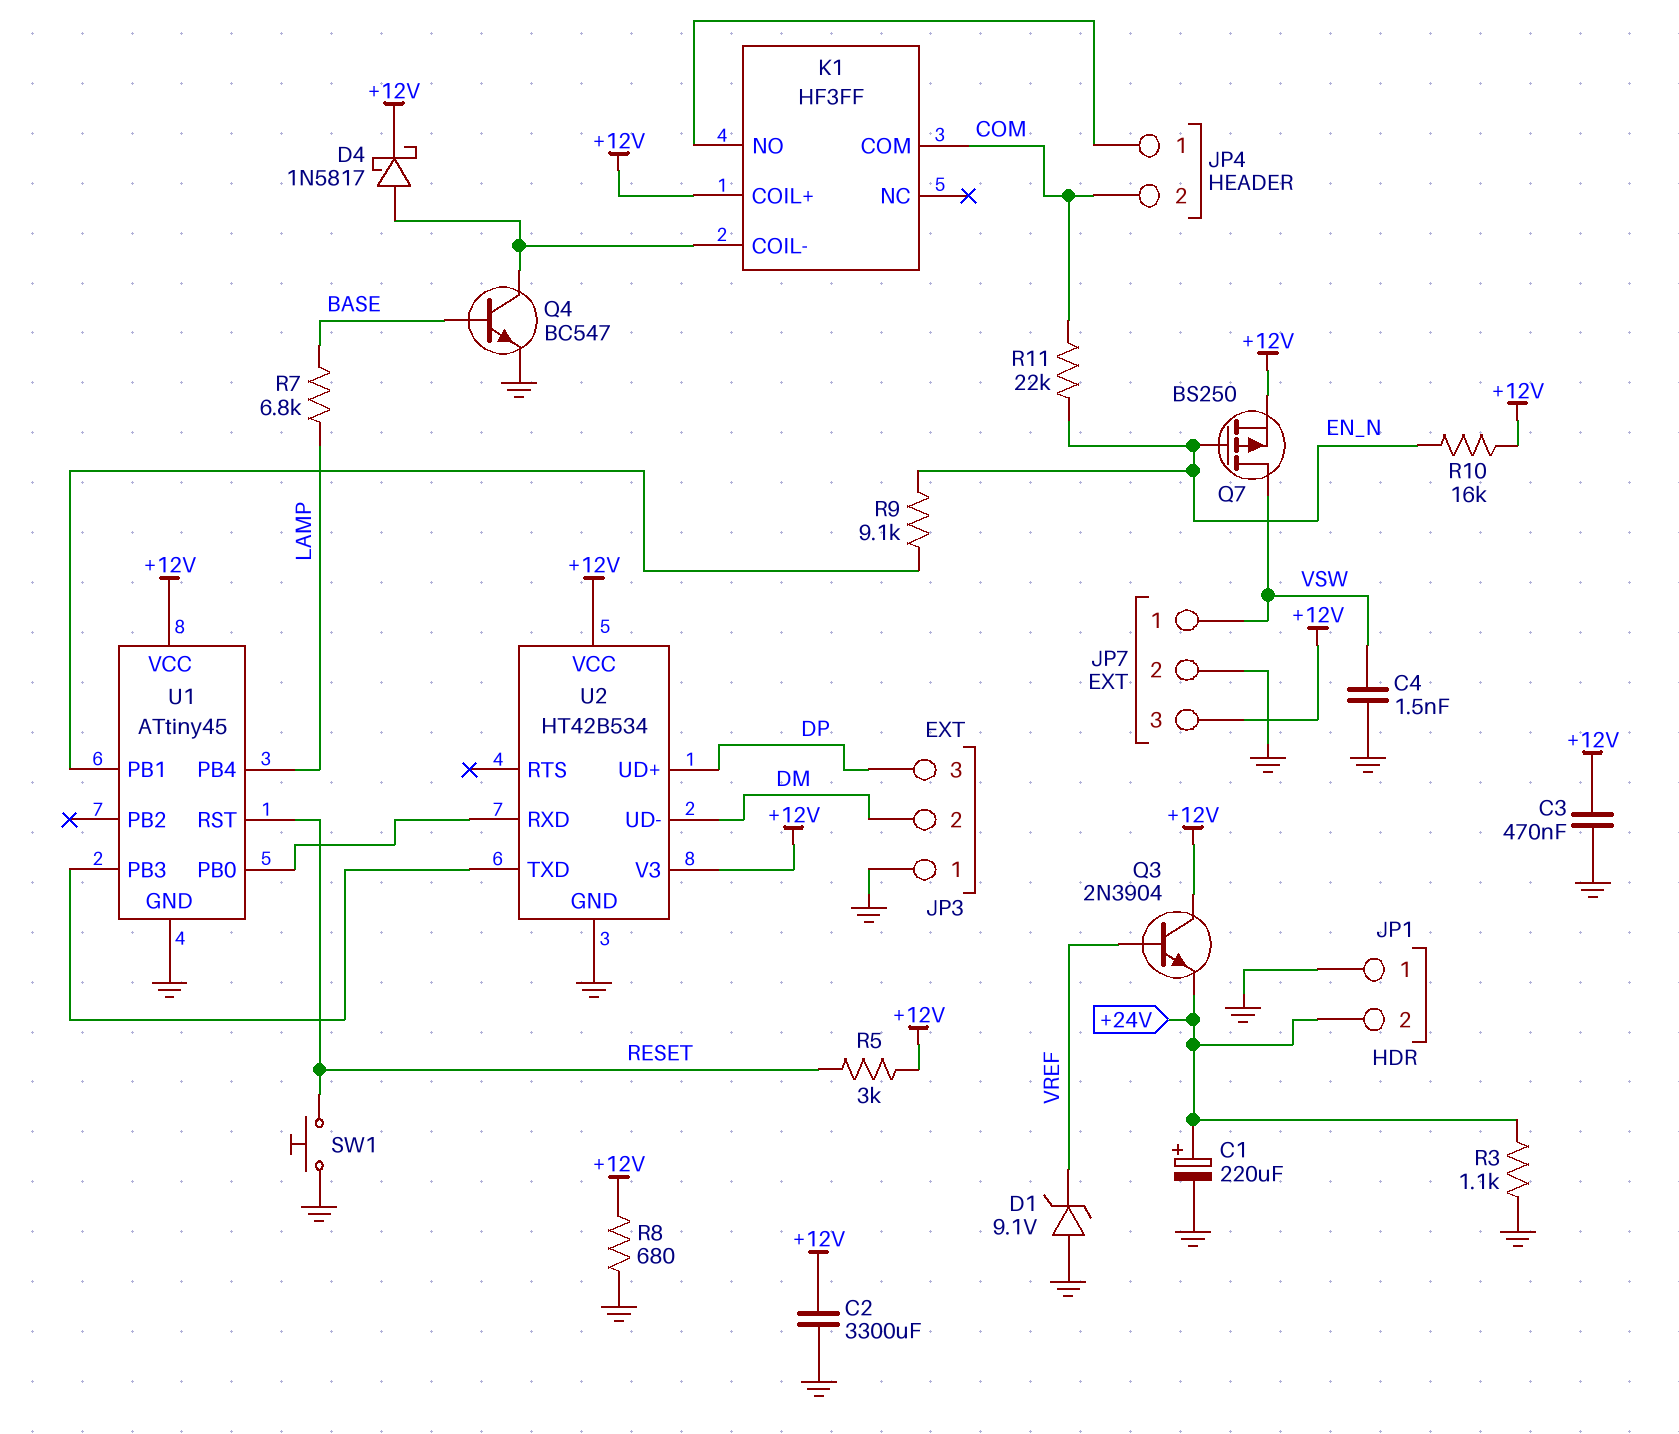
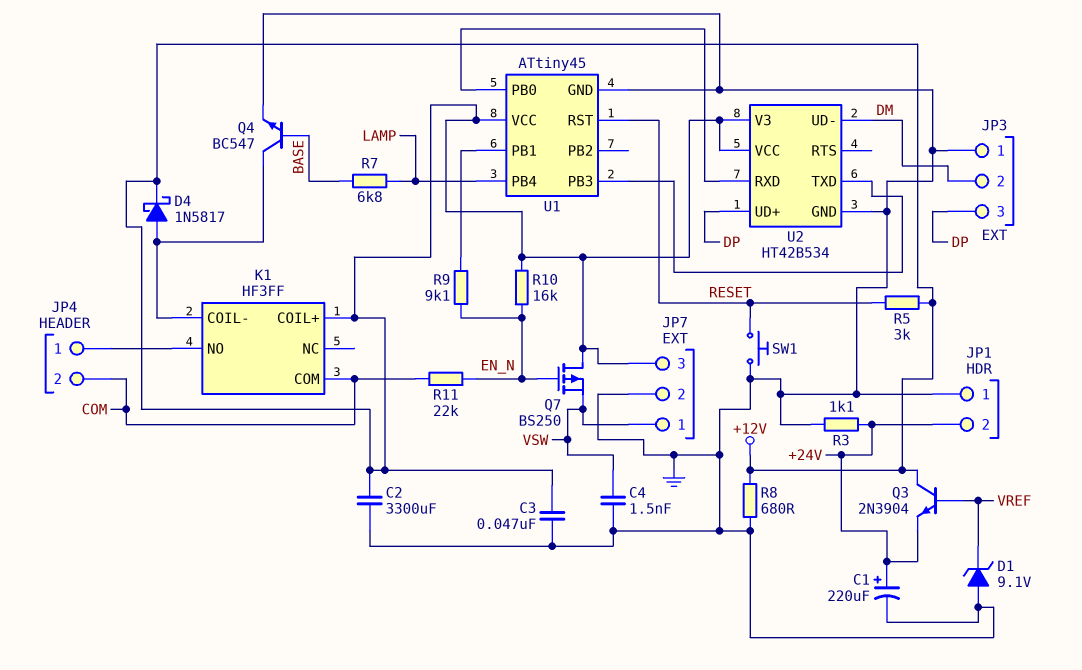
C3: 470nF (+12V, GND) -> 47nF (+12V, GND)
Q7: PMOS BS250 (G EN_N, D VSW, S +12V) -> PMOS BS250 (G EN_N, D +12V, S VSW)

